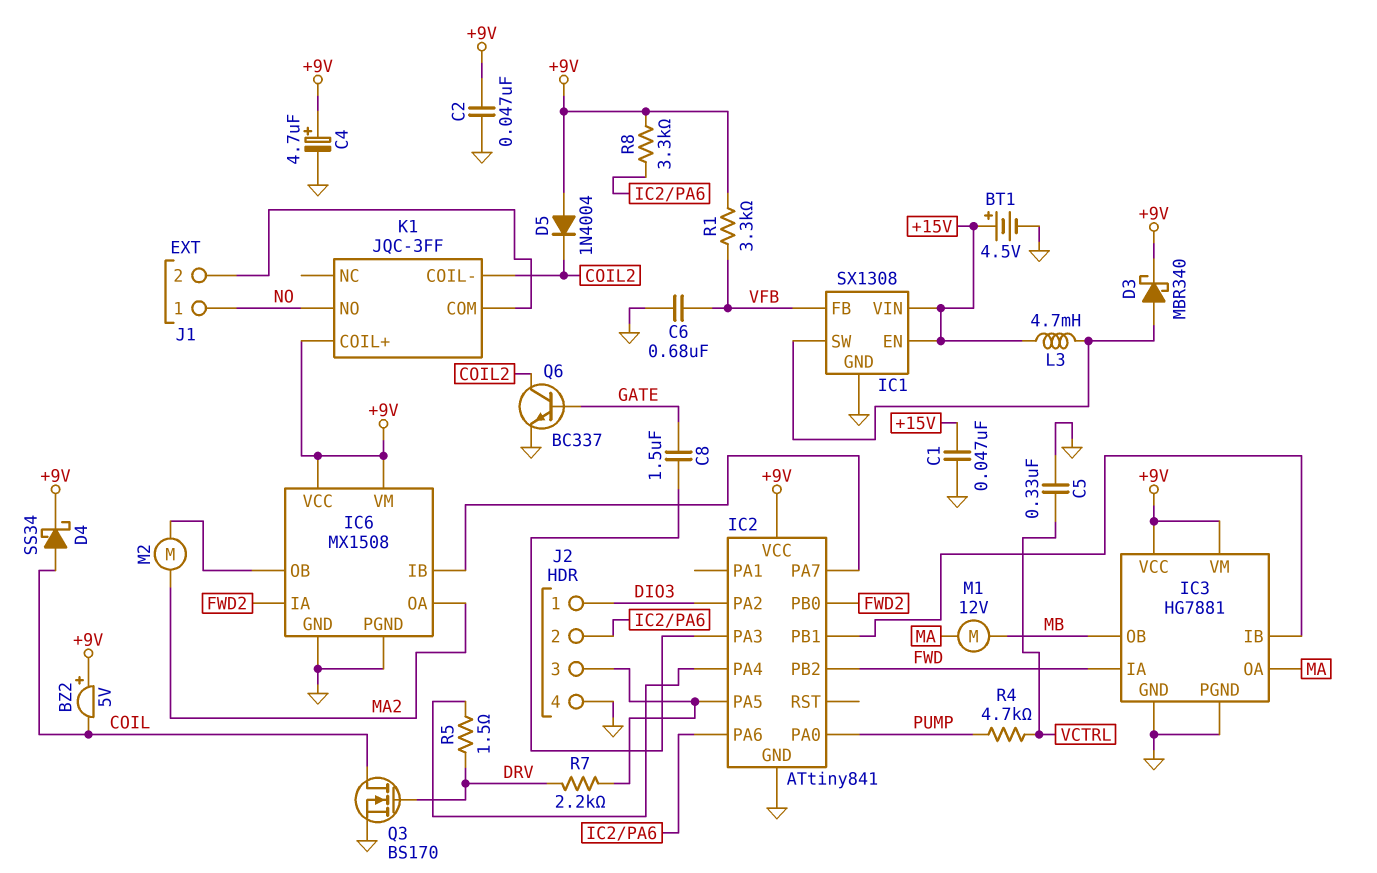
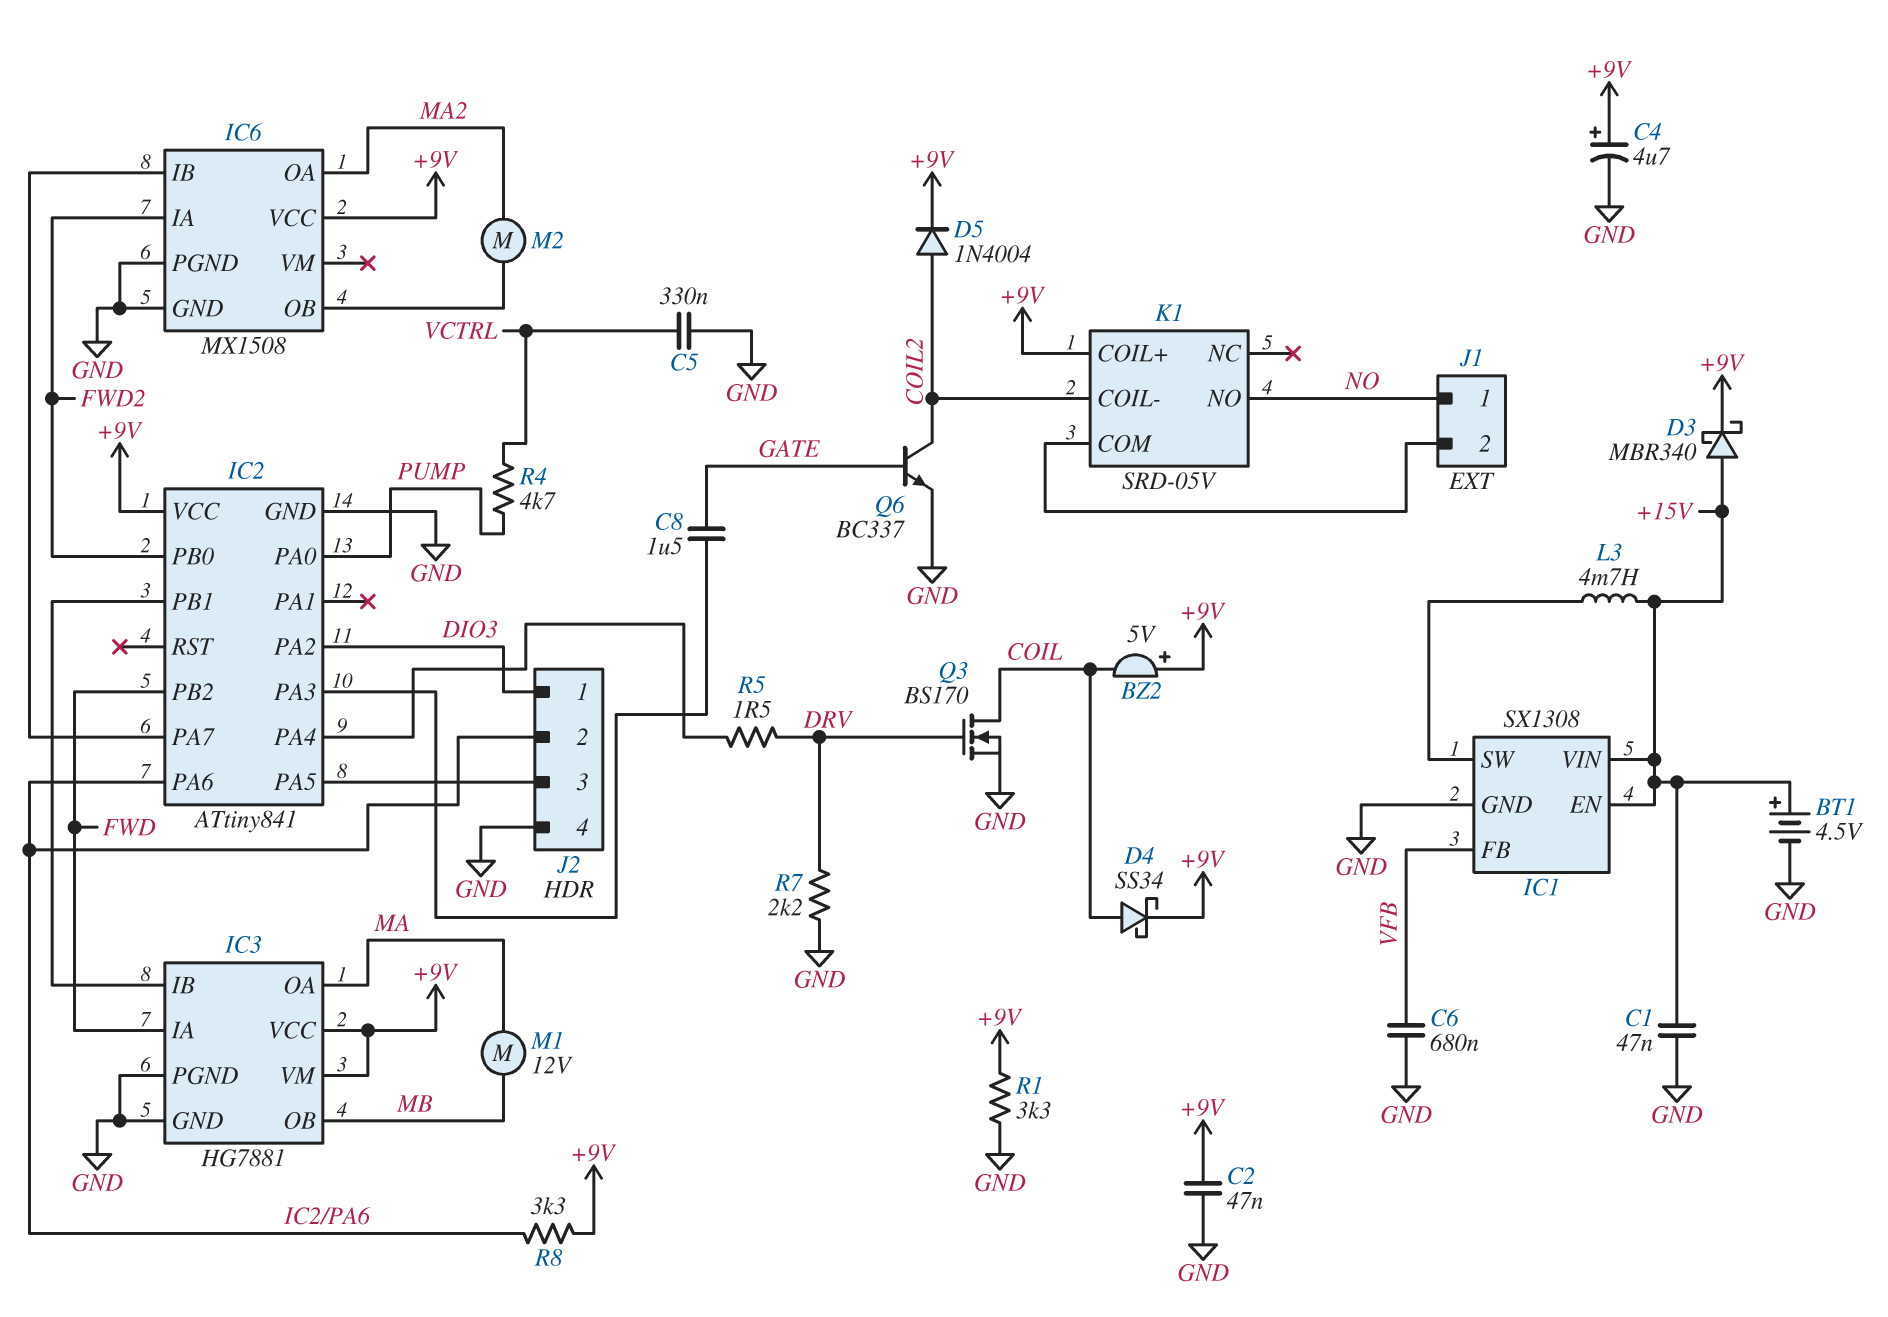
D3: schottky MBR340 (A IC1/SW, K +9V) -> schottky MBR340 (A +15V, K +9V)
D5: diode 1N4004 (A +9V, K COIL2) -> diode 1N4004 (A COIL2, K +9V)
IC6 pin VM: +9V -> none
K1: JQC-3FF -> SRD-05V
R1: 3.3k (+9V, VFB) -> 3.3k (+9V, GND)
R7: 2.2k (DRV, IC2/PA5) -> 2.2k (DRV, GND)

